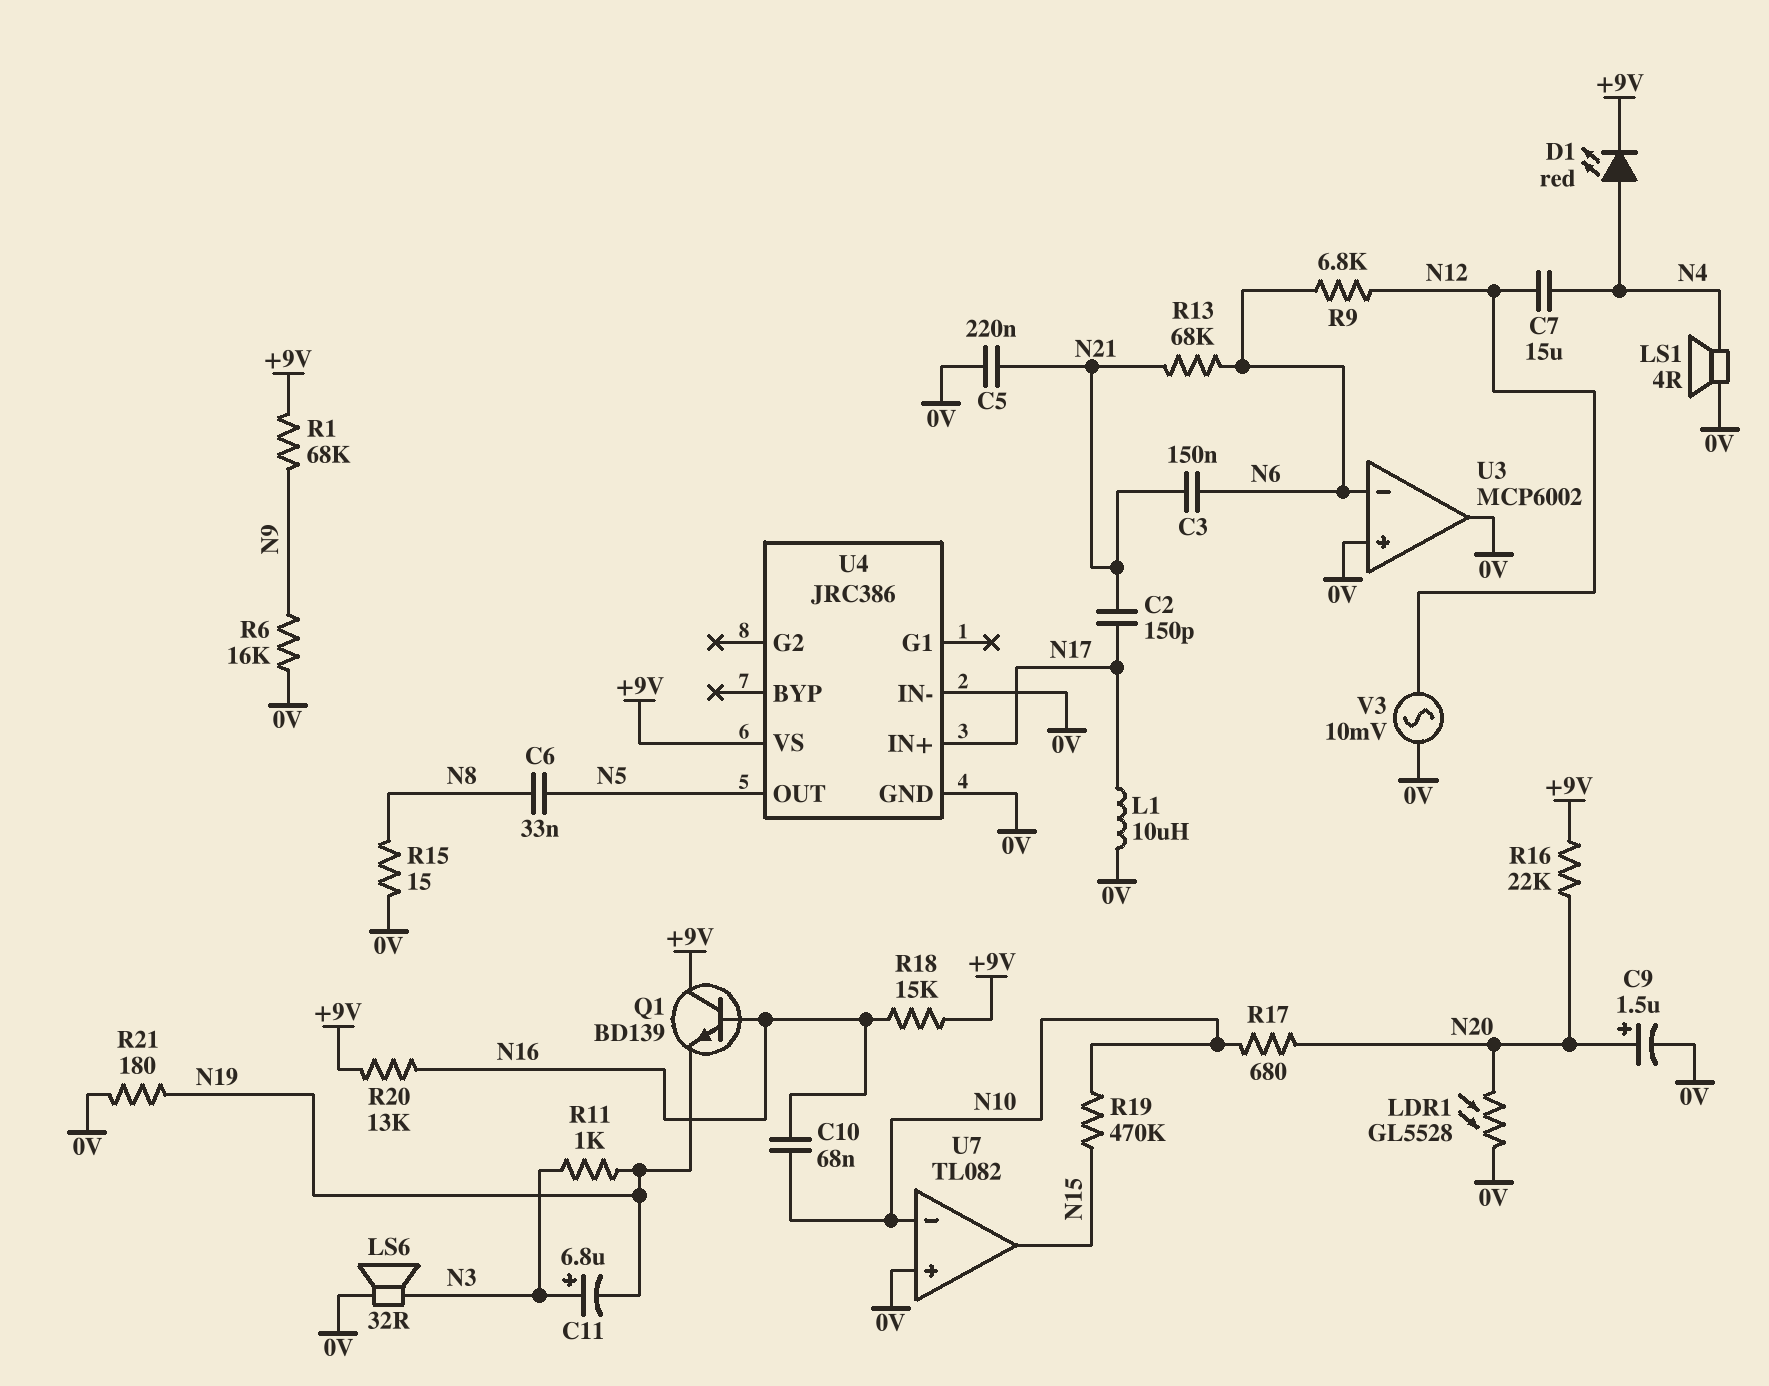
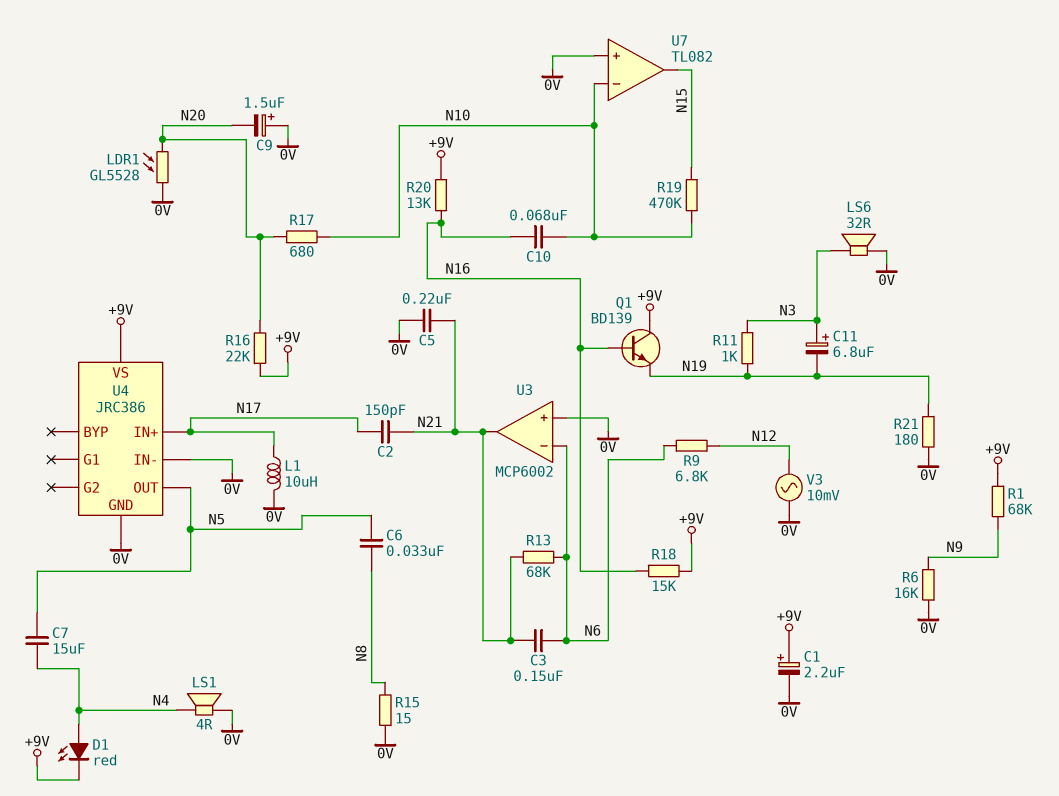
C1: none -> 2.2uF (plus +9V, minus 0V)
C7: 15uF (N4, N12) -> 15uF (N4, N5)
C9: 1.5uF (plus N20, minus 0V) -> 1.5uF (plus 0V, minus N20)
U3 pin out: 0V -> N21

